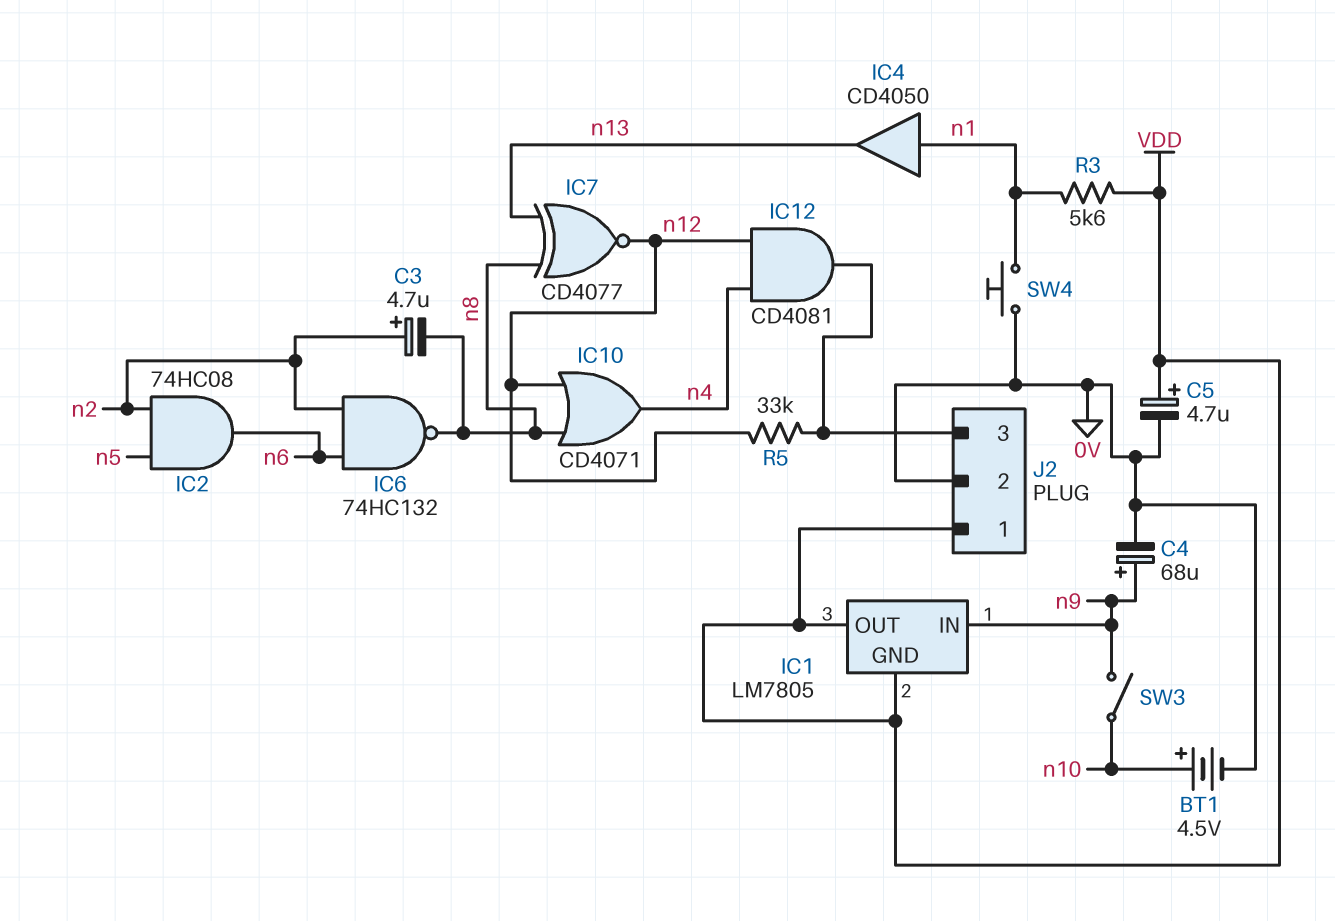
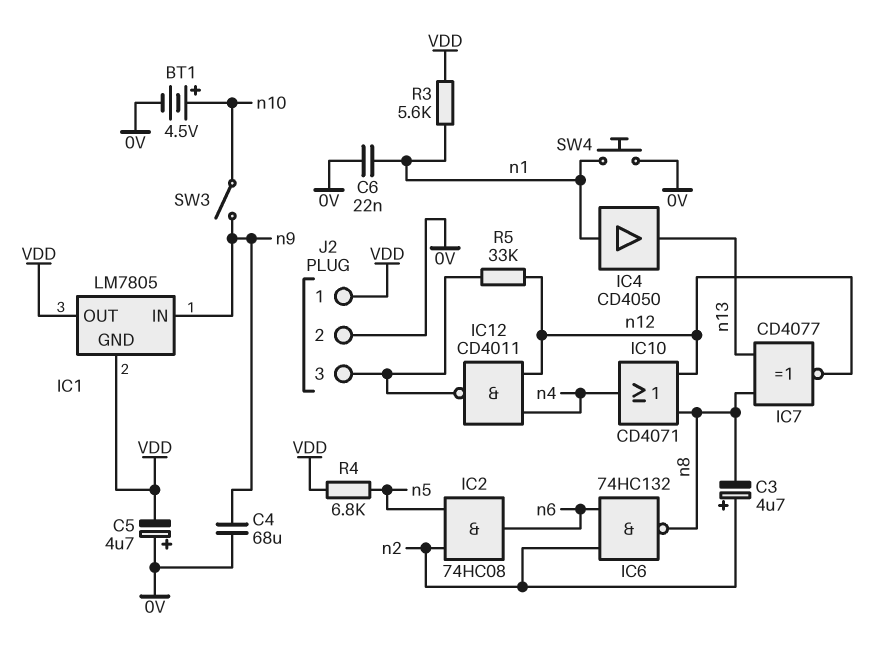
C4: 68uF (plus n9, minus 0V) -> 68uF (0V, n9)
C5: 4.7uF (plus VDD, minus 0V) -> 4.7uF (plus 0V, minus VDD)
C6: none -> 22nF (0V, n1)
IC12: AND CD4081 (in n4, in n12, out J2/3) -> NAND CD4011 (in n4, in n12, out J2/3)
R4: none -> 6.8k (VDD, n5)

